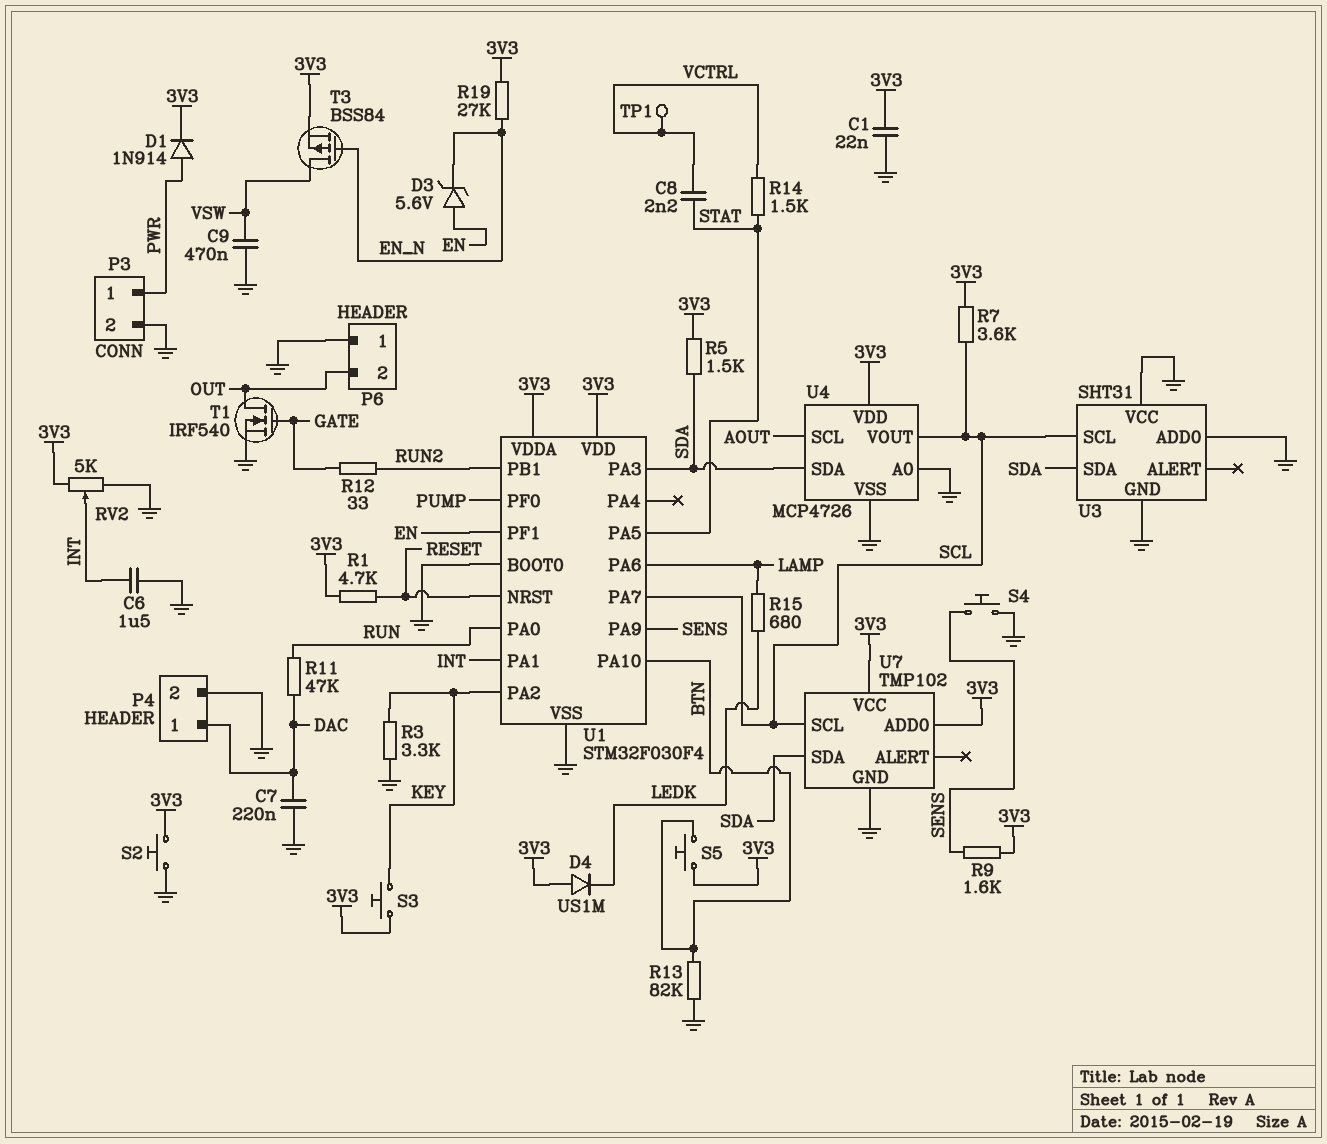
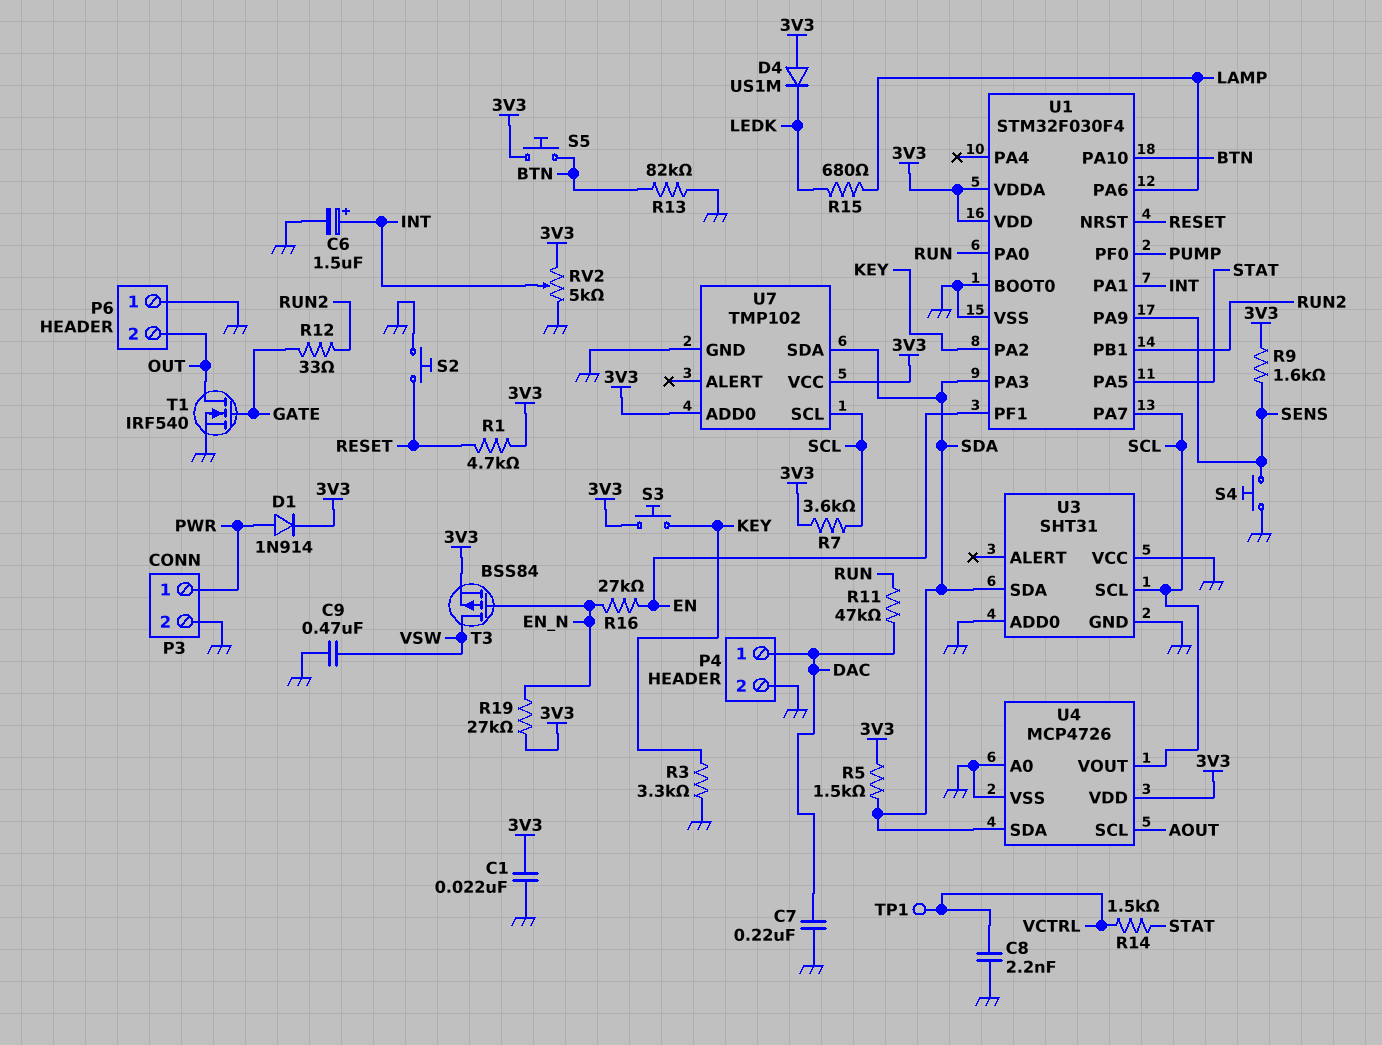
C6: 1.5uF (GND, INT) -> 1.5uF (plus INT, minus GND)
C8: 2.2nF (STAT, VCTRL) -> 2.2nF (GND, VCTRL)
D3: zener 5.6V (A EN, K EN_N) -> none
R16: none -> 27k (EN, EN_N)
S2: button (3V3, GND) -> button (GND, RESET)

